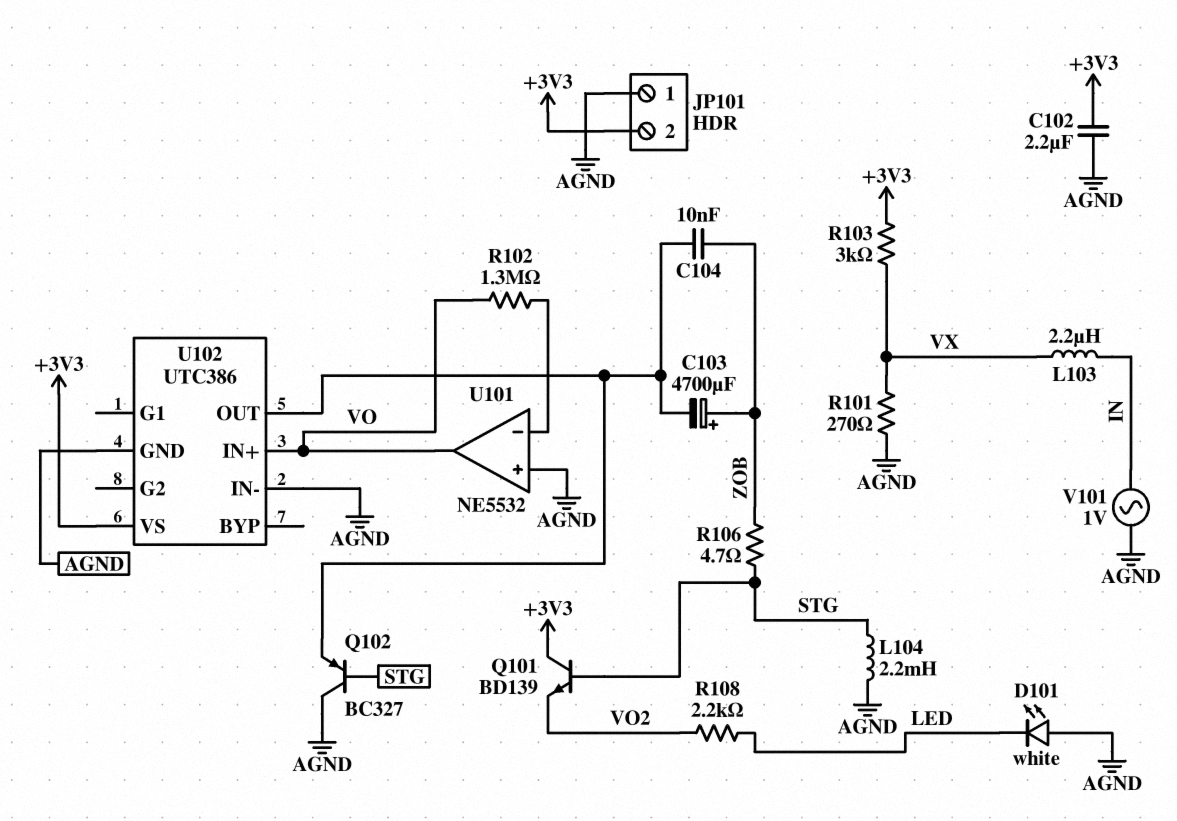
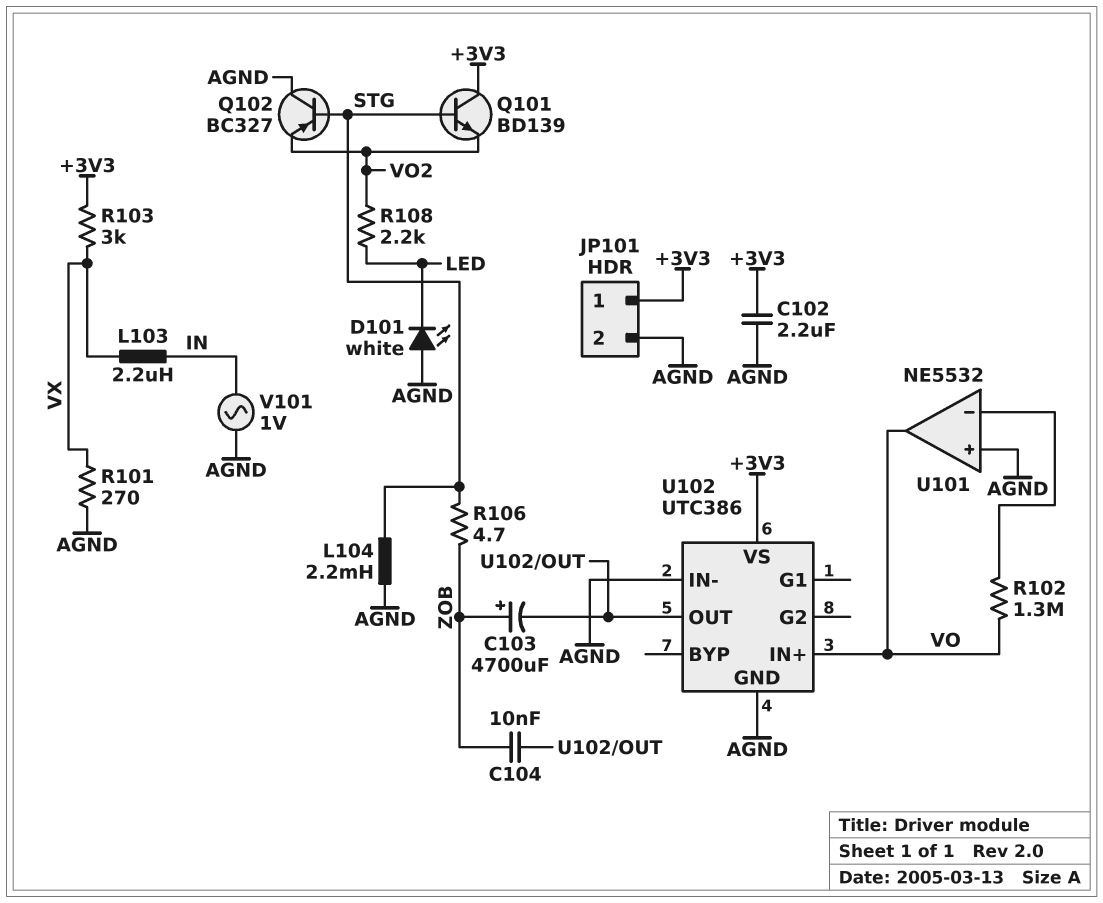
JP101 pin 1: AGND -> +3V3
JP101 pin 2: +3V3 -> AGND
Q102: PNP BC327 (B STG, C AGND, E U102/OUT) -> PNP BC327 (B STG, C AGND, E VO2)

